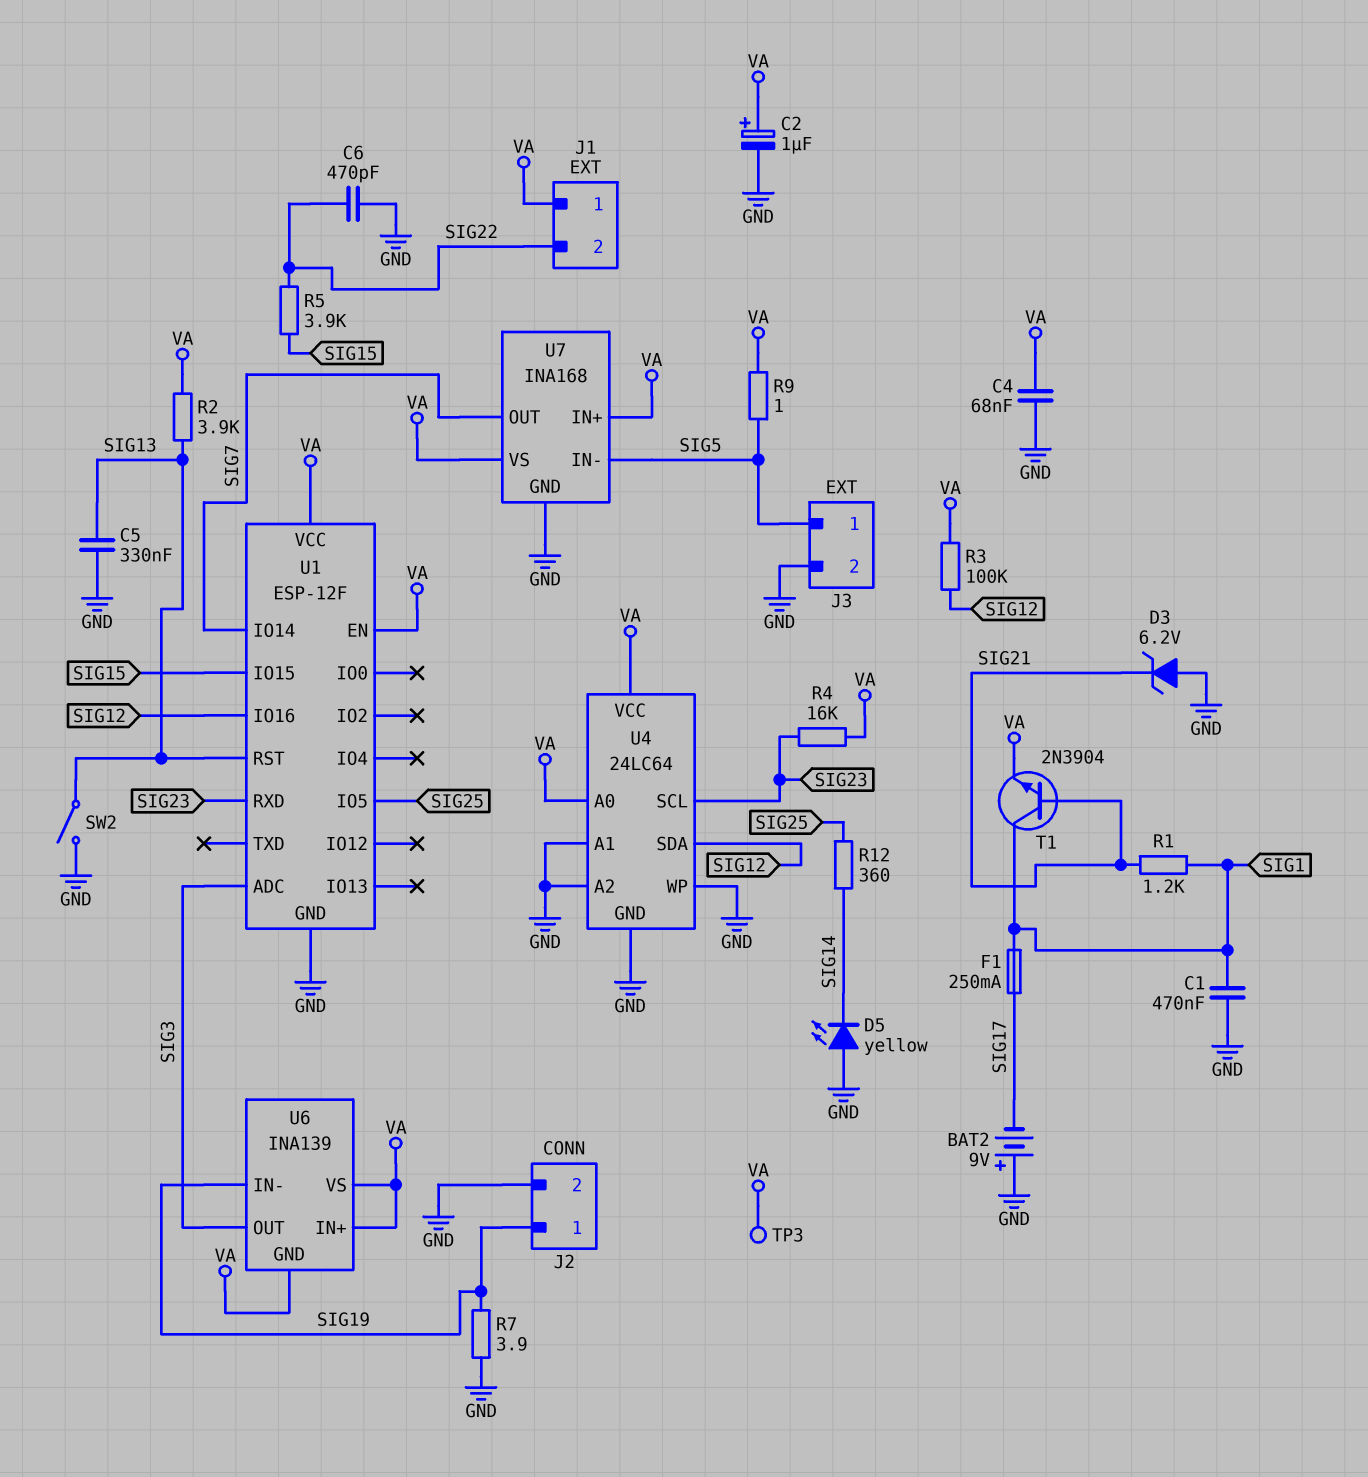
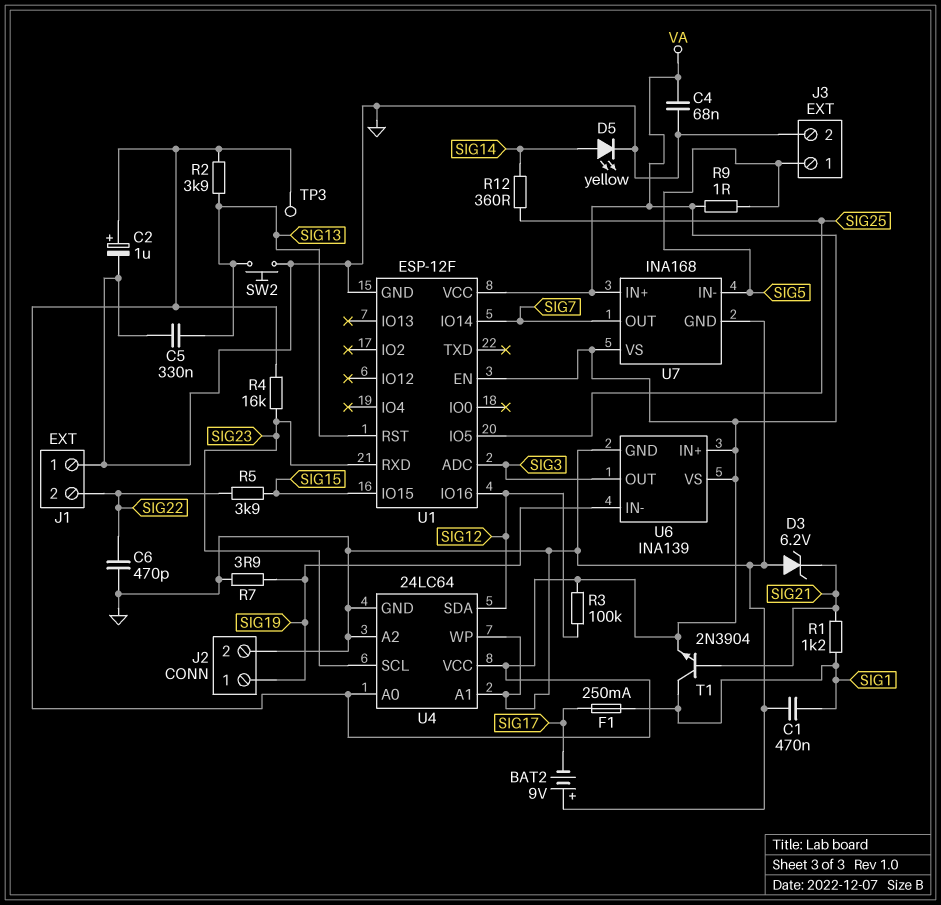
D5: LED yellow (A GND, K SIG14) -> LED yellow (A SIG14, K GND)
J1 pin 1: VA -> GND
SW2: switch (GND, SIG13) -> button (GND, SIG13)
U6 pin GND: VA -> GND

